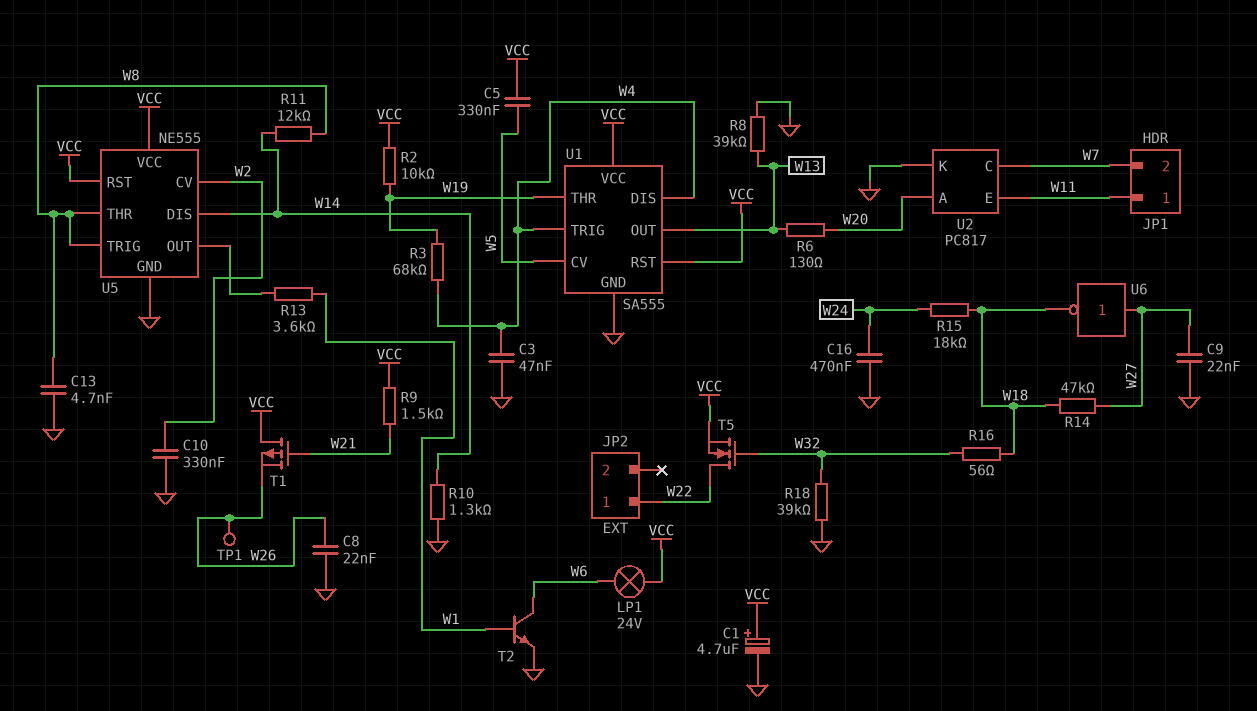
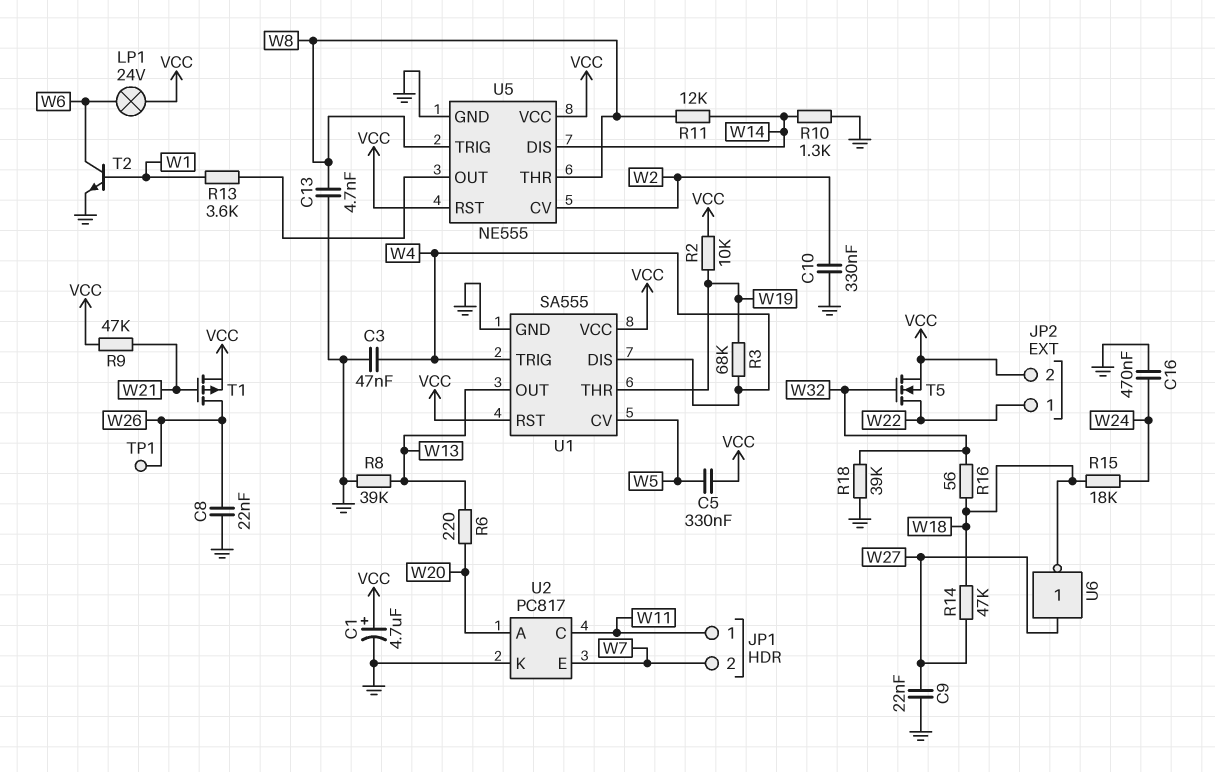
JP2 pin 2: none -> VCC
R6: 130 (W13, W20) -> 220 (W13, W20)
R9: 1.5k (VCC, W21) -> 47k (VCC, W21)
T1: PMOS (G W21, D VCC, S W26) -> PMOS (G W21, D W26, S VCC)
U2 pin C: W7 -> W11
U2 pin E: W11 -> W7

